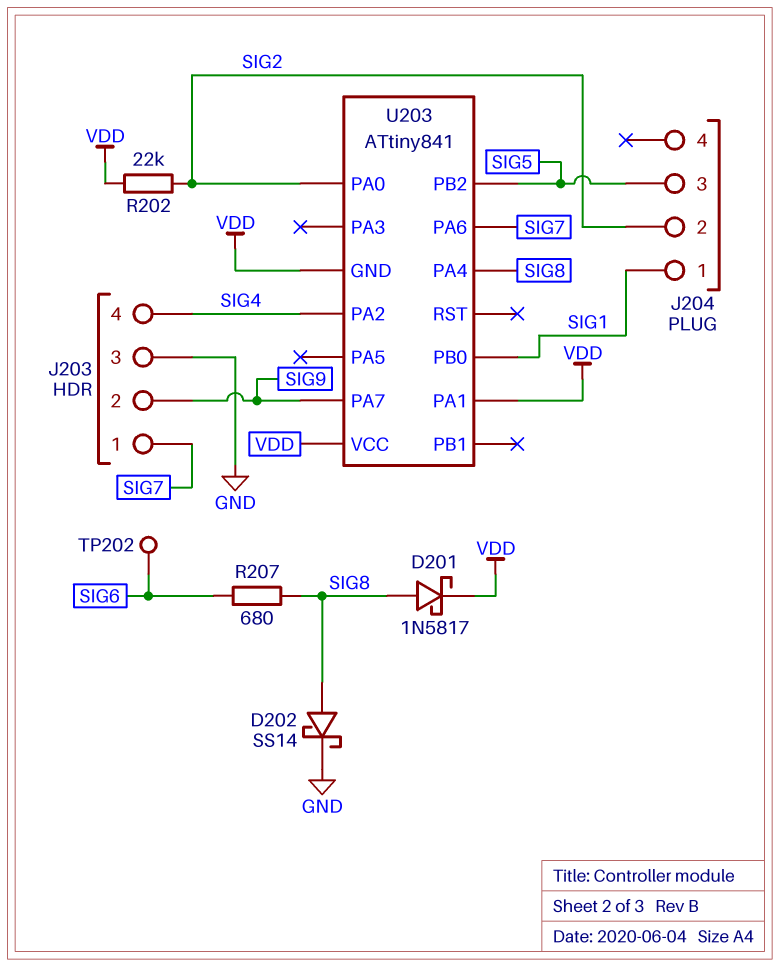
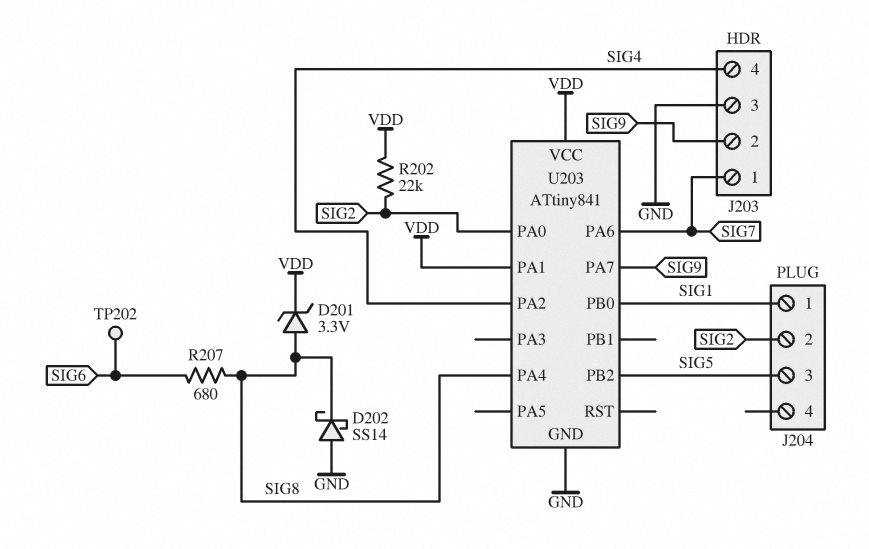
D201: schottky 1N5817 (A SIG8, K VDD) -> zener 3.3V (A SIG8, K VDD)
D202: schottky SS14 (A SIG8, K GND) -> schottky SS14 (A GND, K SIG8)
U203 pin GND: VDD -> GND

